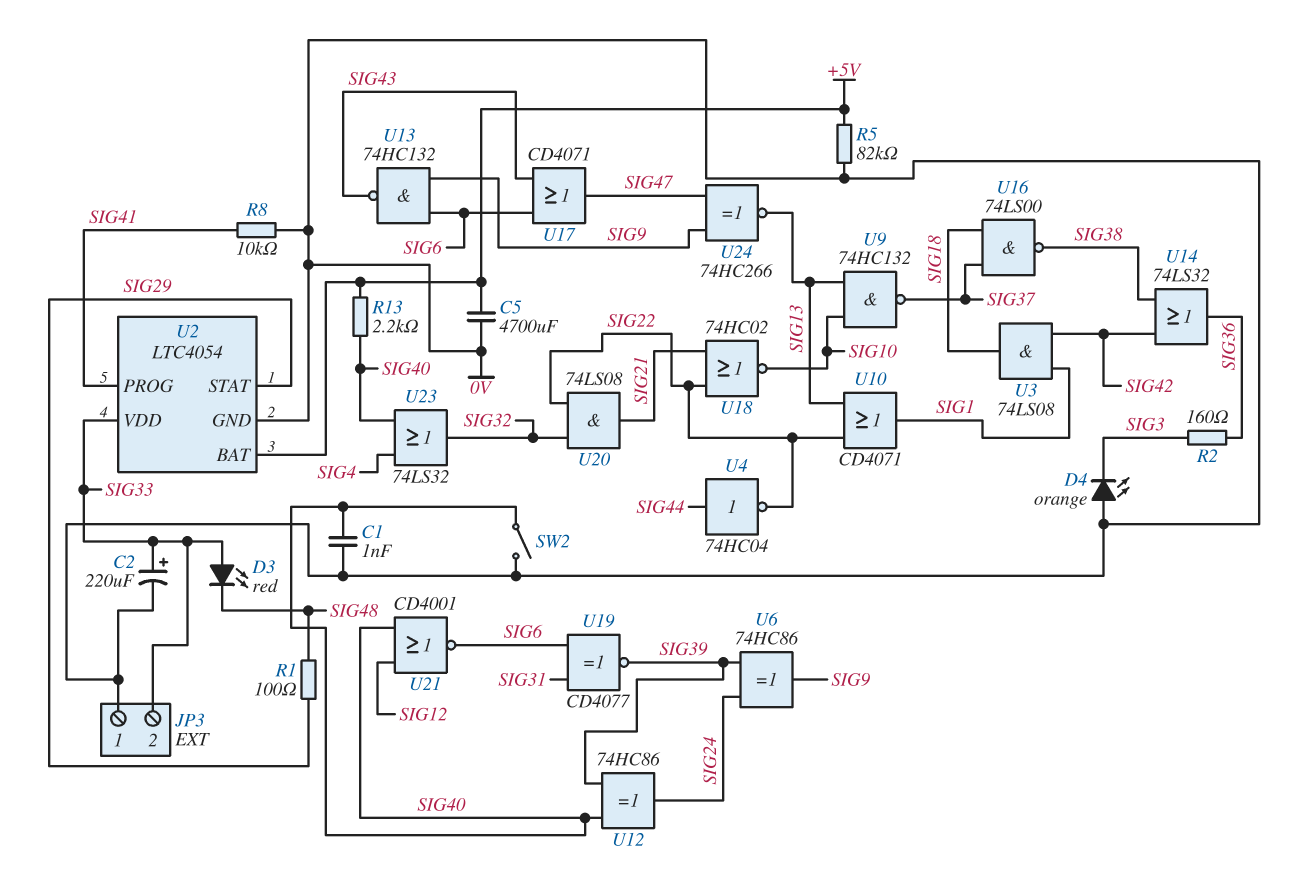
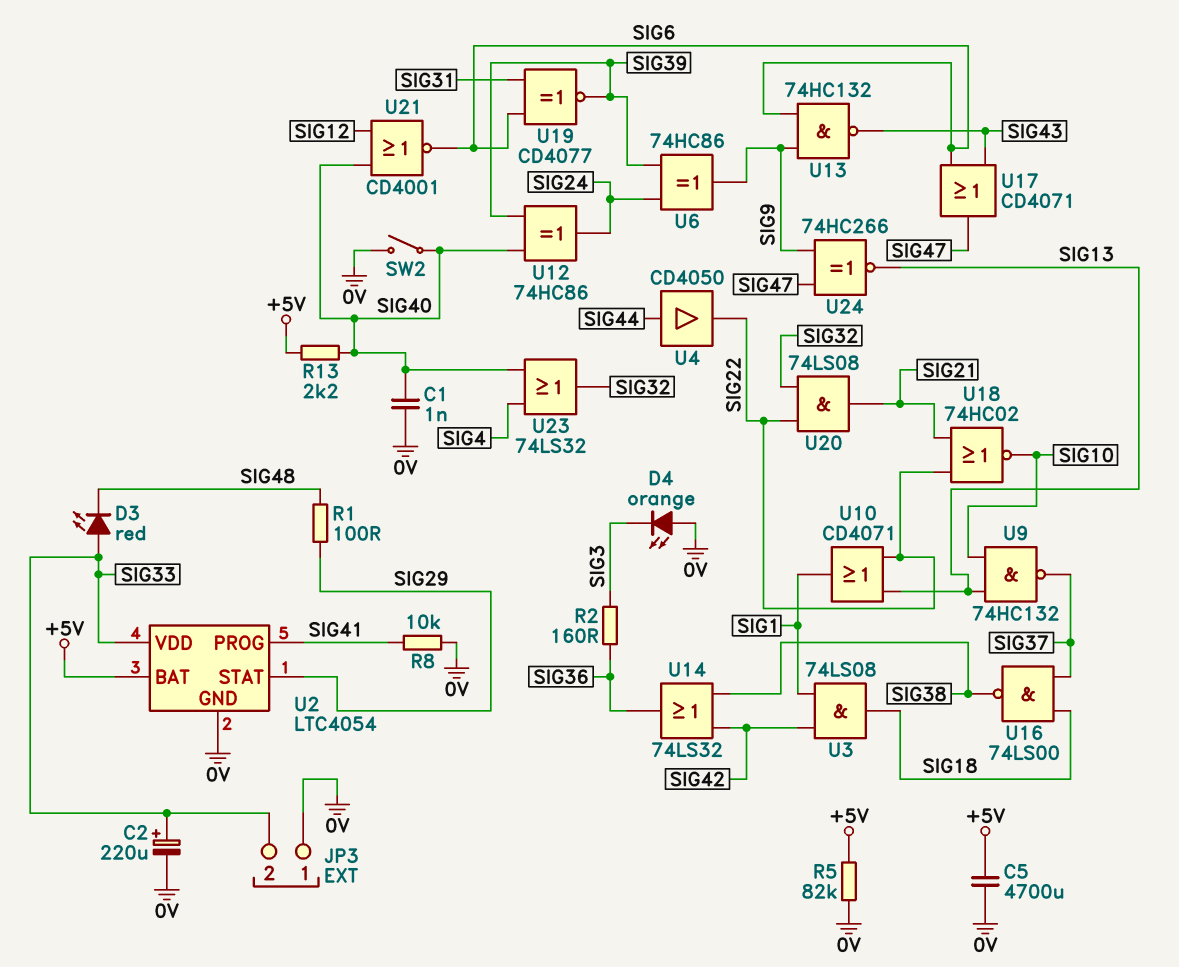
U4: NOT 74HC04 (in SIG44, out SIG22) -> buffer CD4050 (in SIG44, out SIG22)

